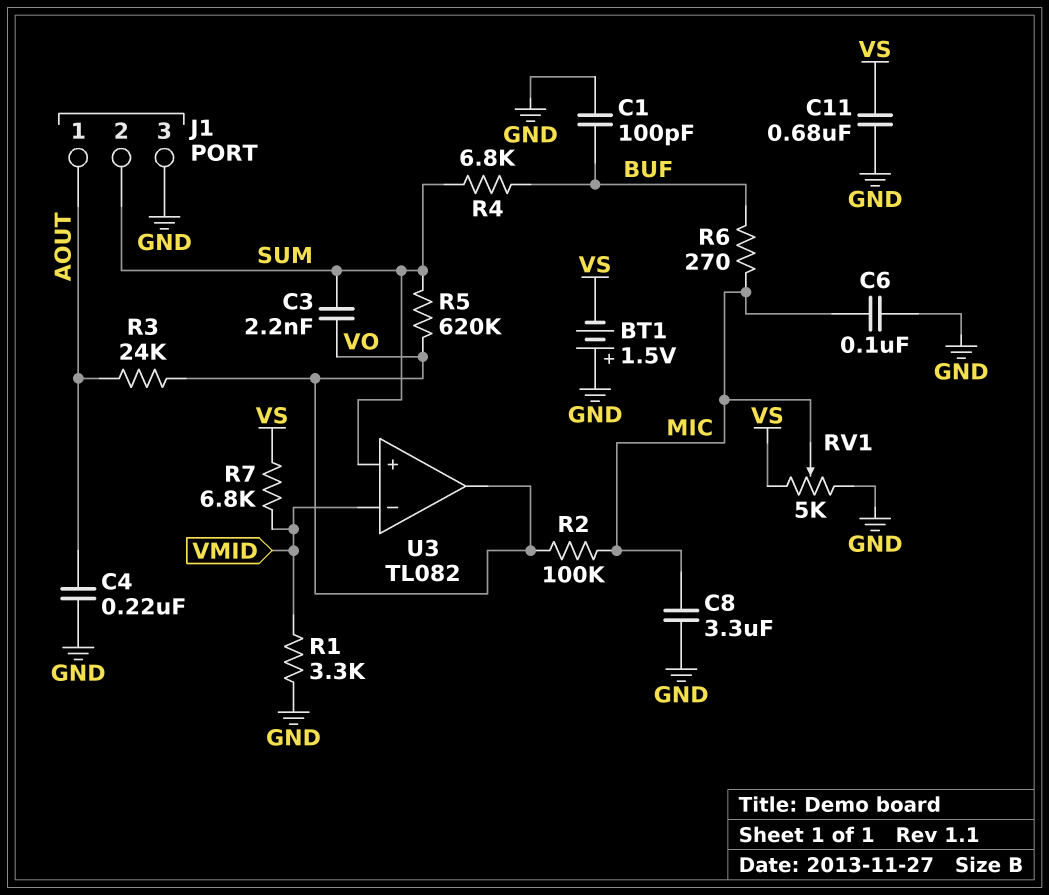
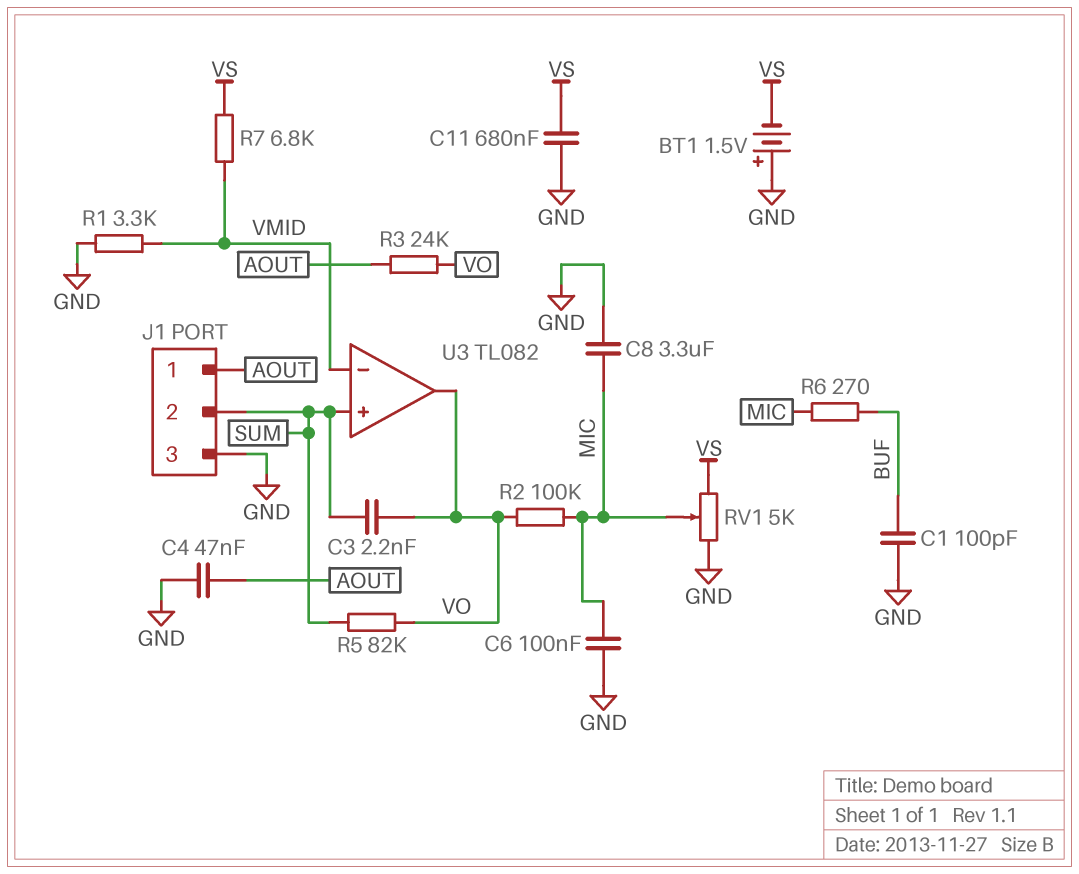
C4: 220nF (AOUT, GND) -> 47nF (AOUT, GND)
R4: 6.8k (BUF, SUM) -> none
R5: 620k (SUM, VO) -> 82k (SUM, VO)

